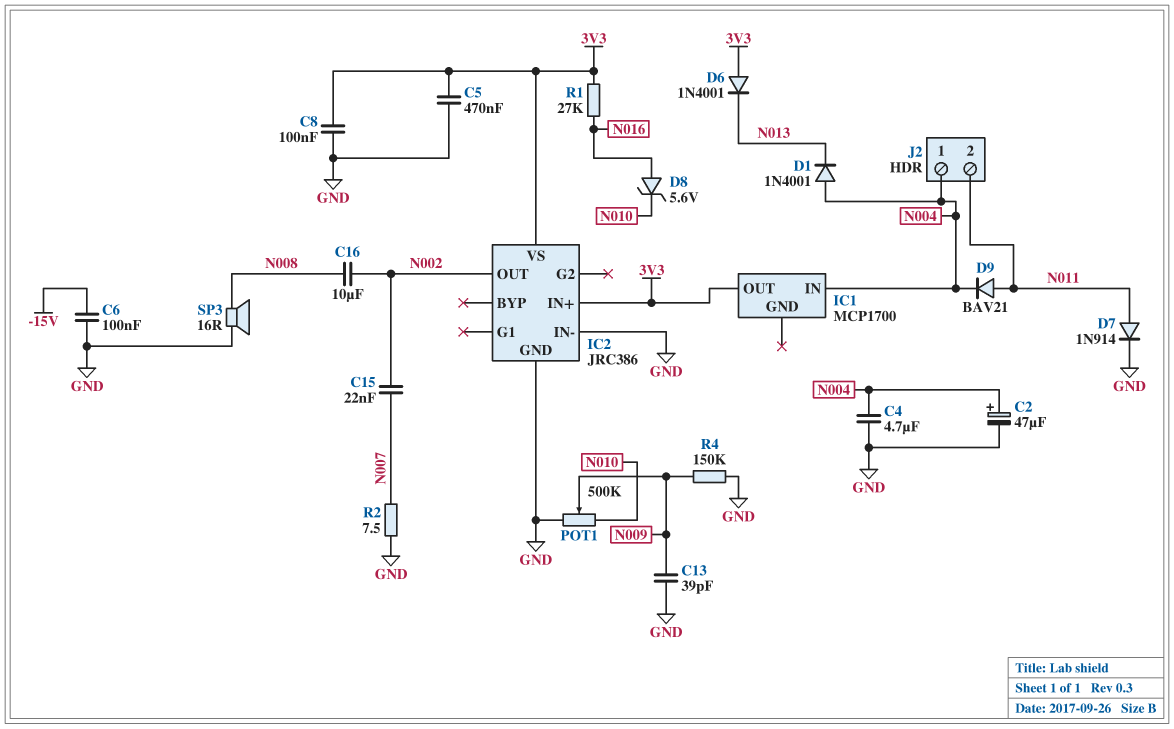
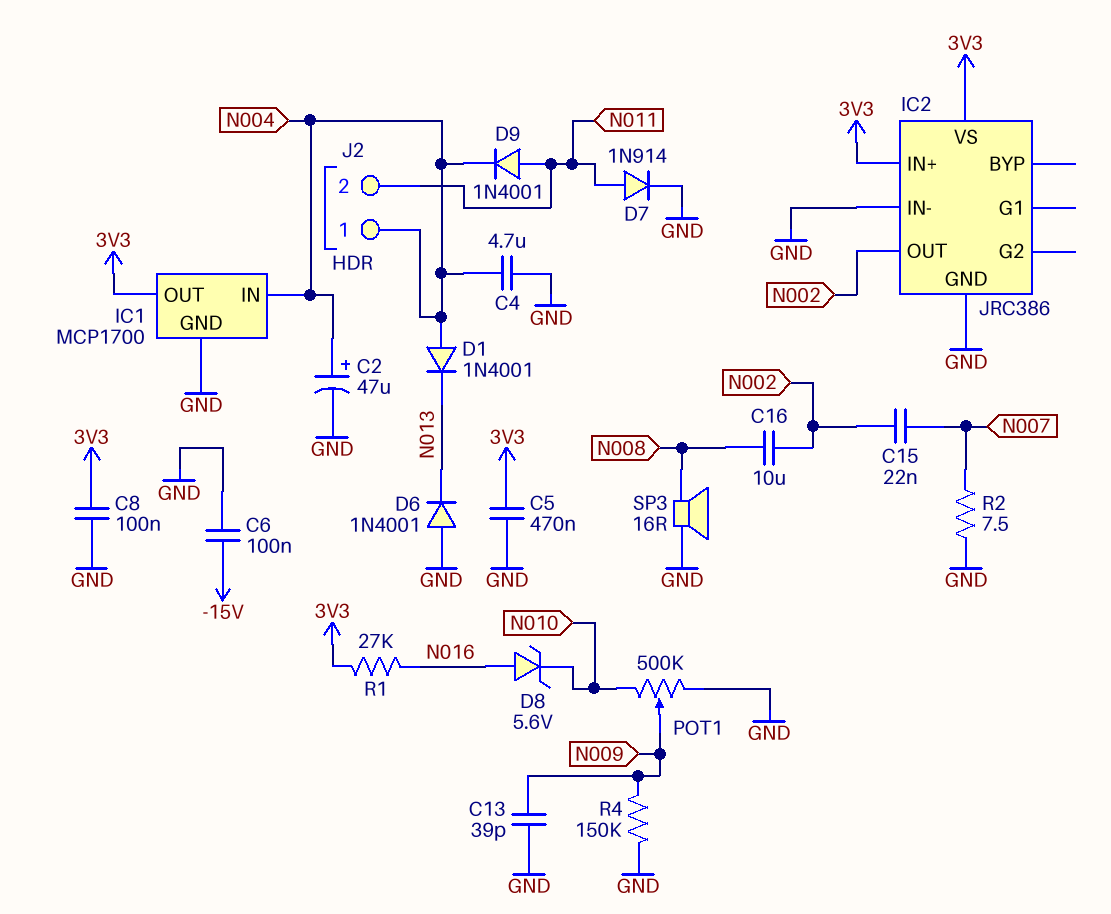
D6: diode 1N4001 (A 3V3, K N013) -> diode 1N4001 (A GND, K N013)
D9: diode BAV21 (A N011, K N004) -> diode 1N4001 (A N011, K N004)
IC1 pin GND: none -> GND

